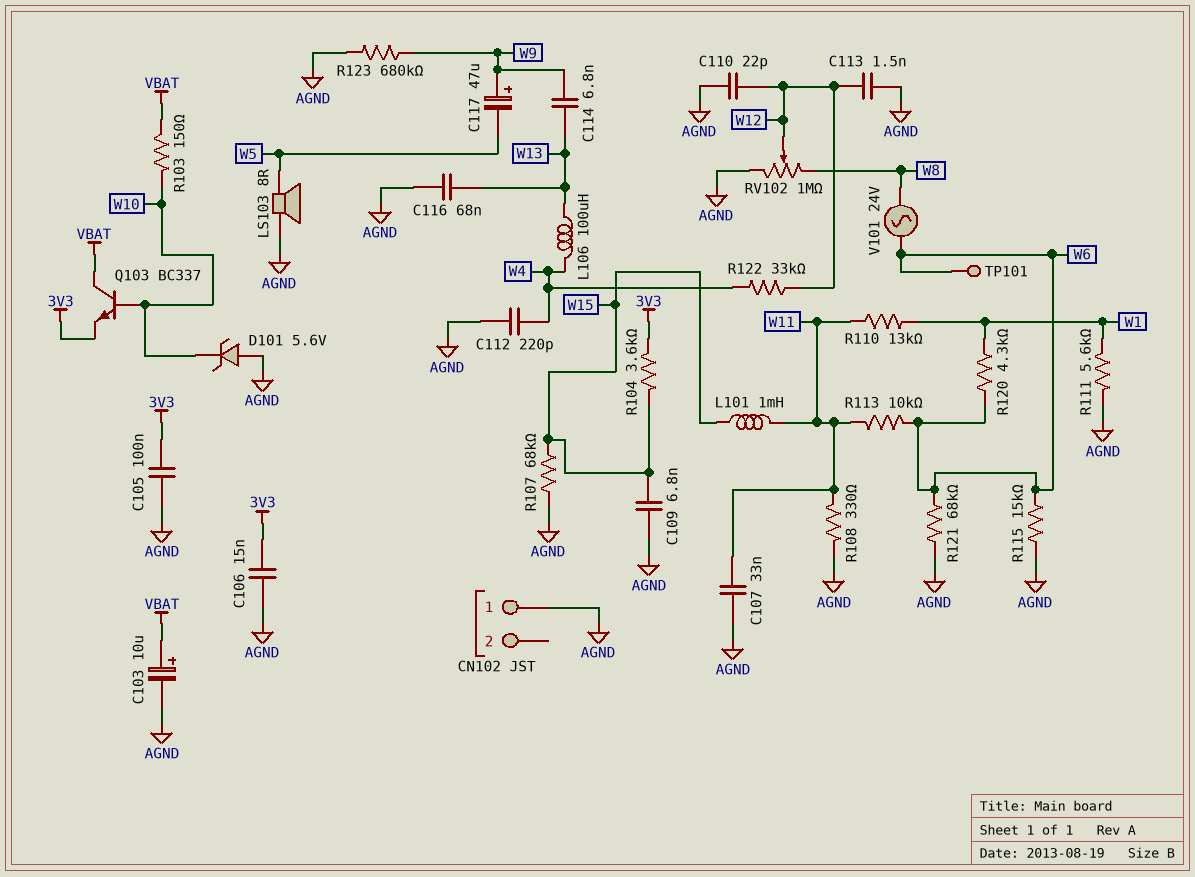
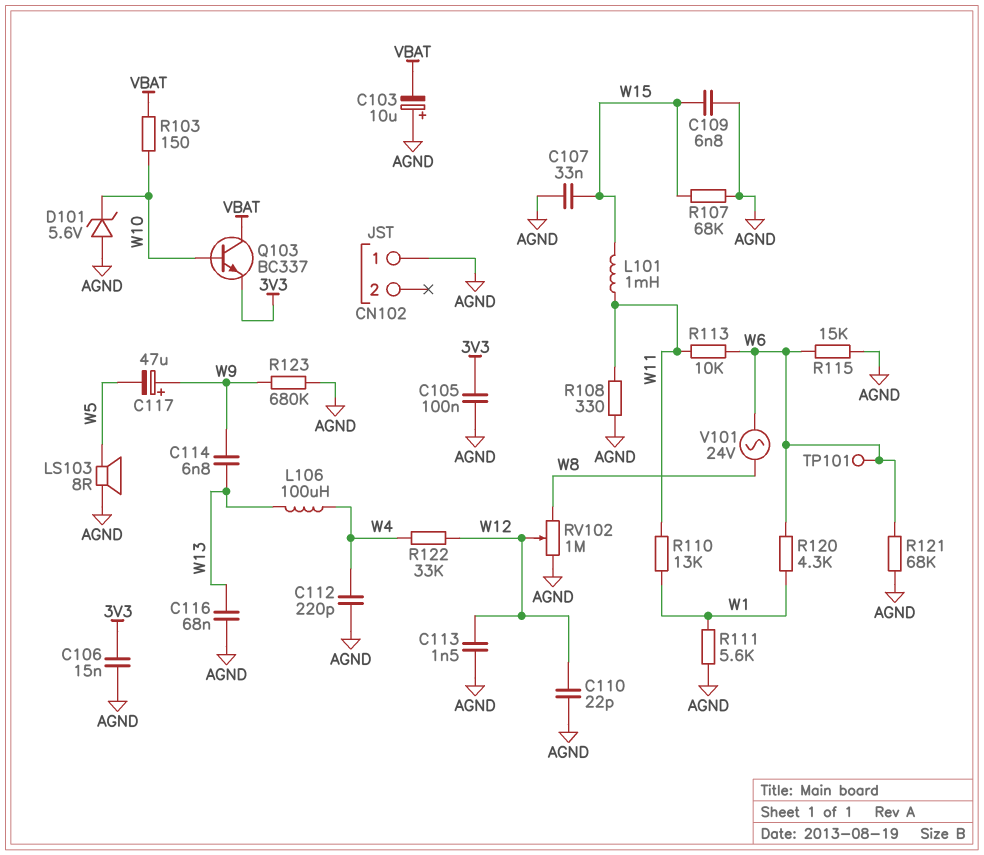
C103: 10uF (plus VBAT, minus AGND) -> 10uF (plus AGND, minus VBAT)
C107: 33nF (AGND, W11) -> 33nF (AGND, W15)
R104: 3.6k (3V3, W15) -> none

